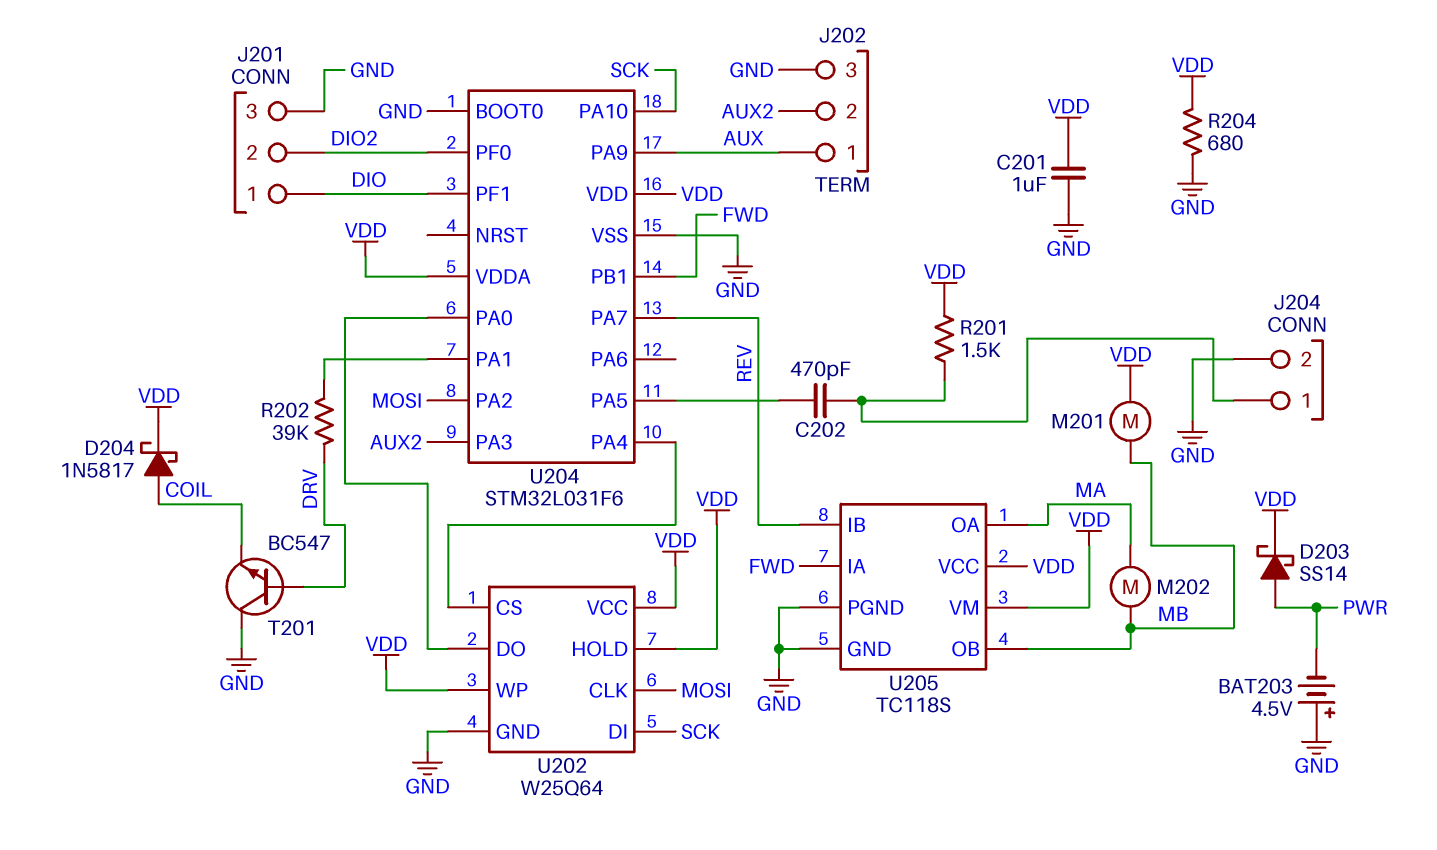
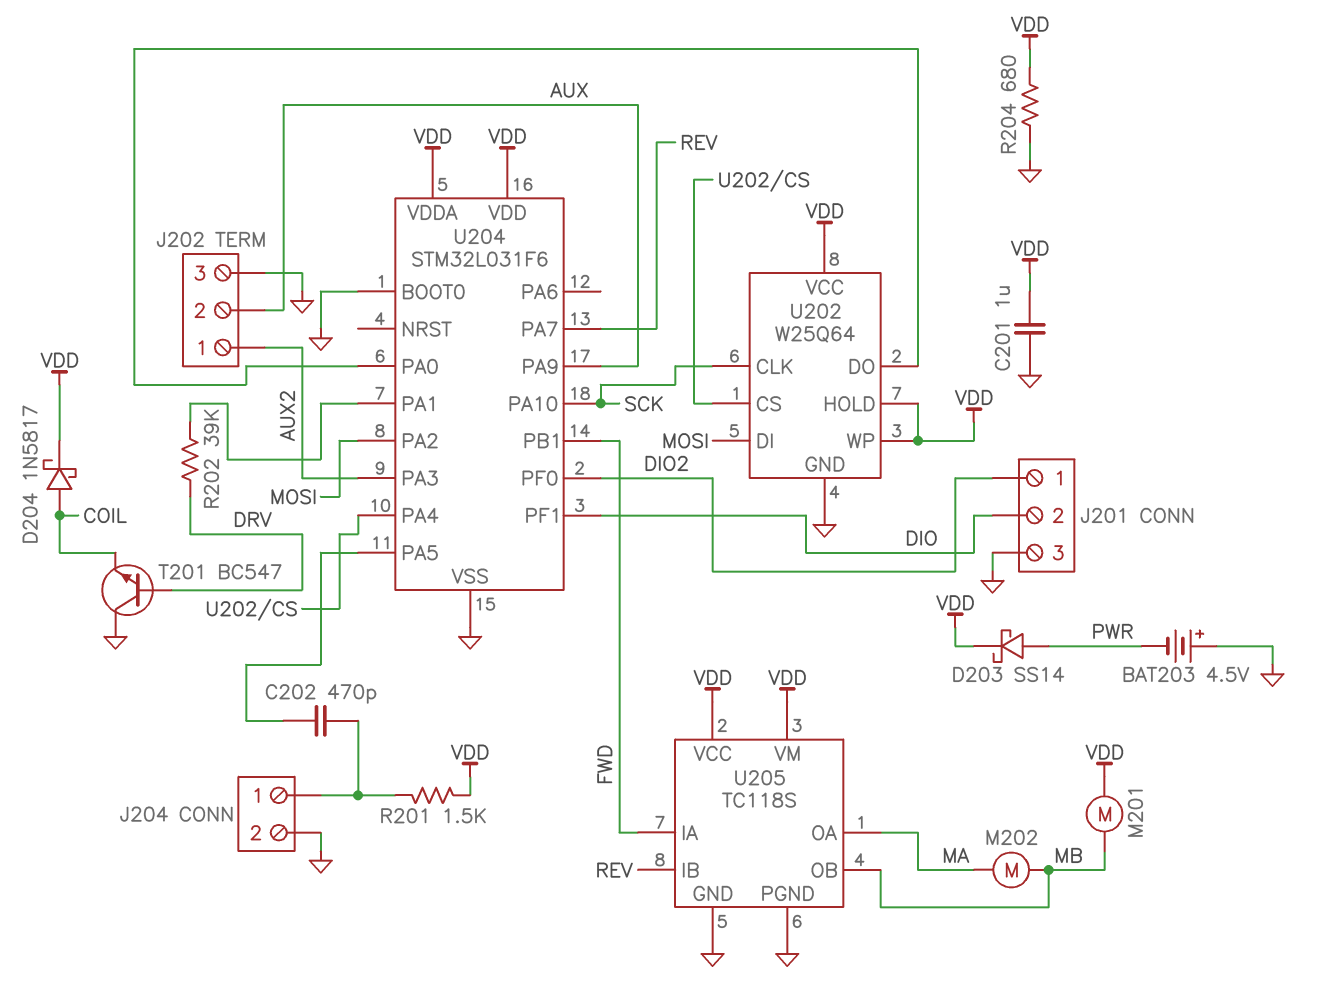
J201 pin 1: DIO -> DIO2
J201 pin 2: DIO2 -> DIO
J202 pin 1: AUX -> AUX2
J202 pin 2: AUX2 -> AUX
U202 pin CLK: MOSI -> SCK
U202 pin DI: SCK -> MOSI

